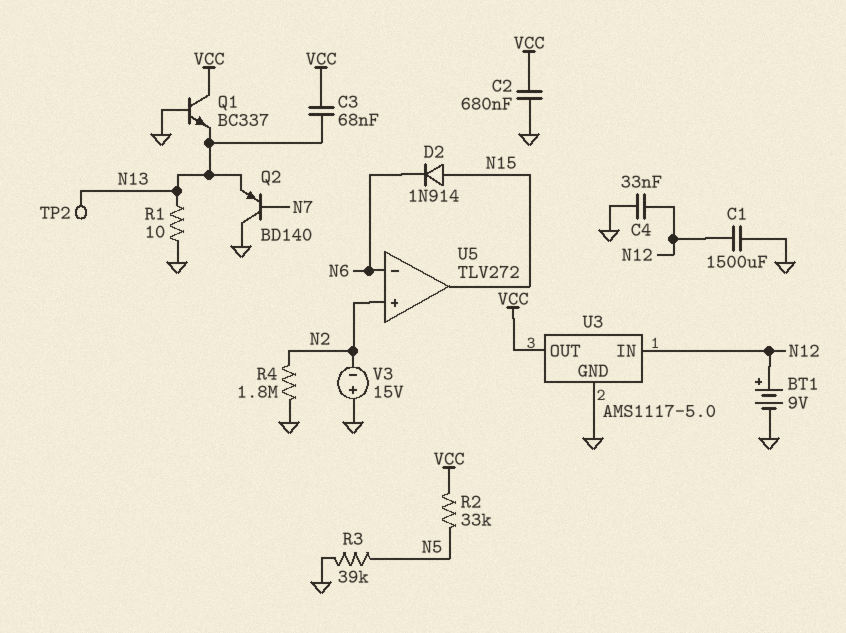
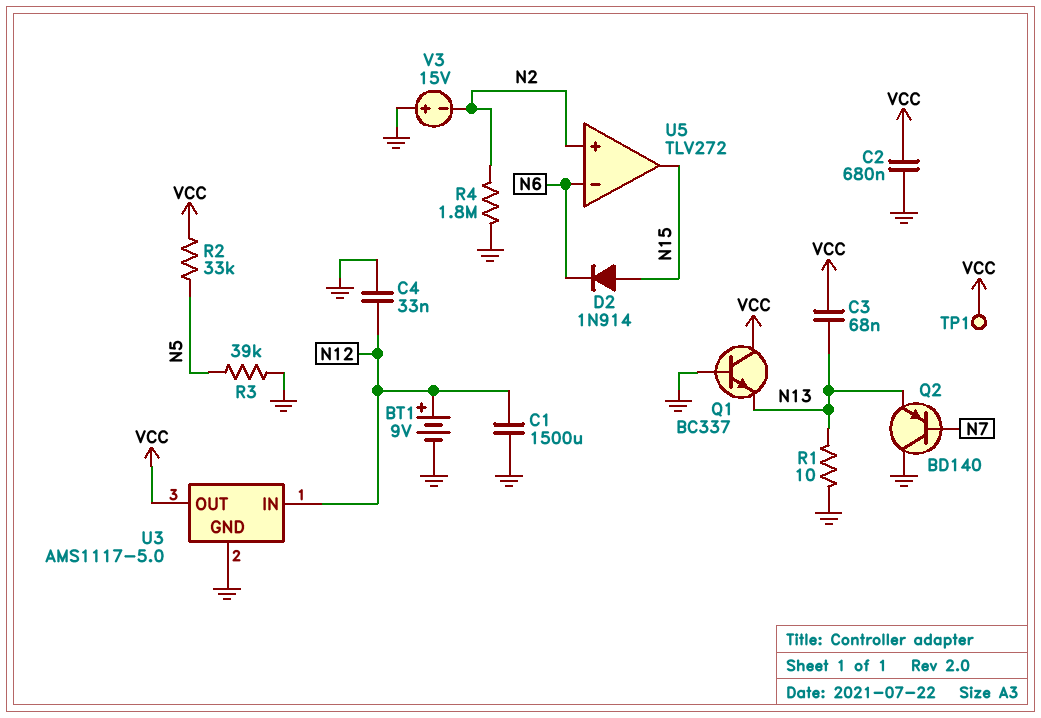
TP1: none -> test point (VCC)
TP2: test point (N13) -> none

